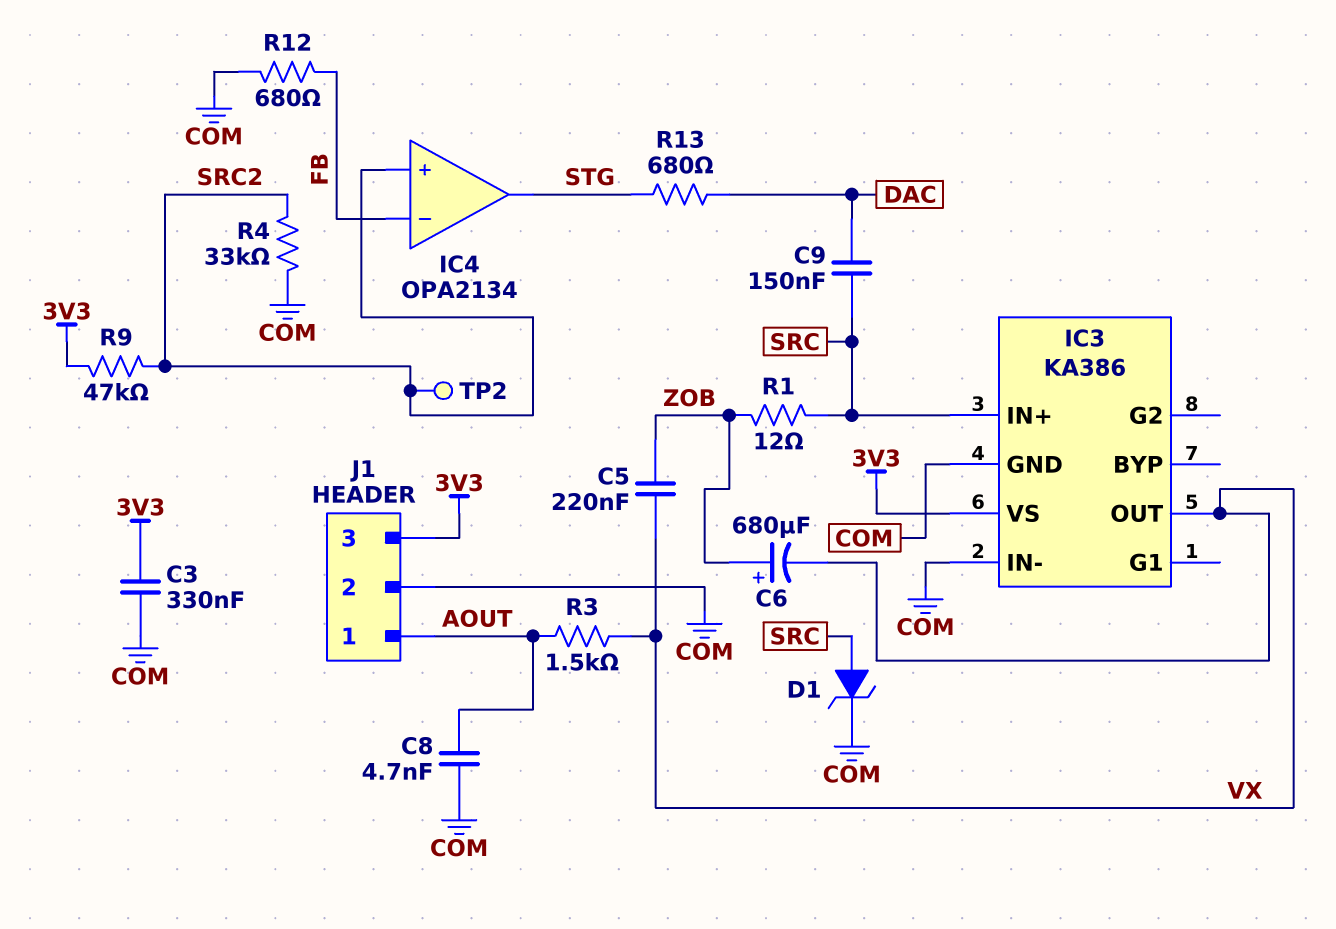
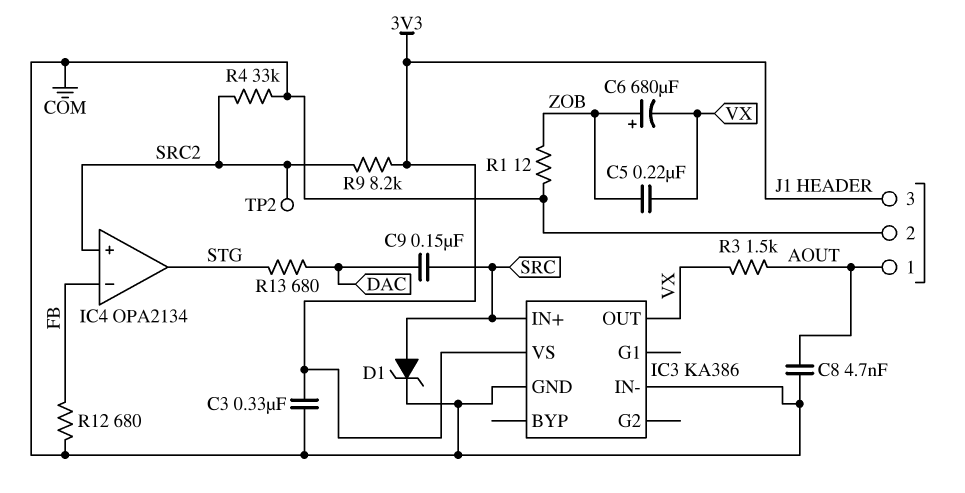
R1: 12 (SRC, ZOB) -> 12 (COM, ZOB)
R9: 47k (3V3, SRC2) -> 8.2k (3V3, SRC2)

